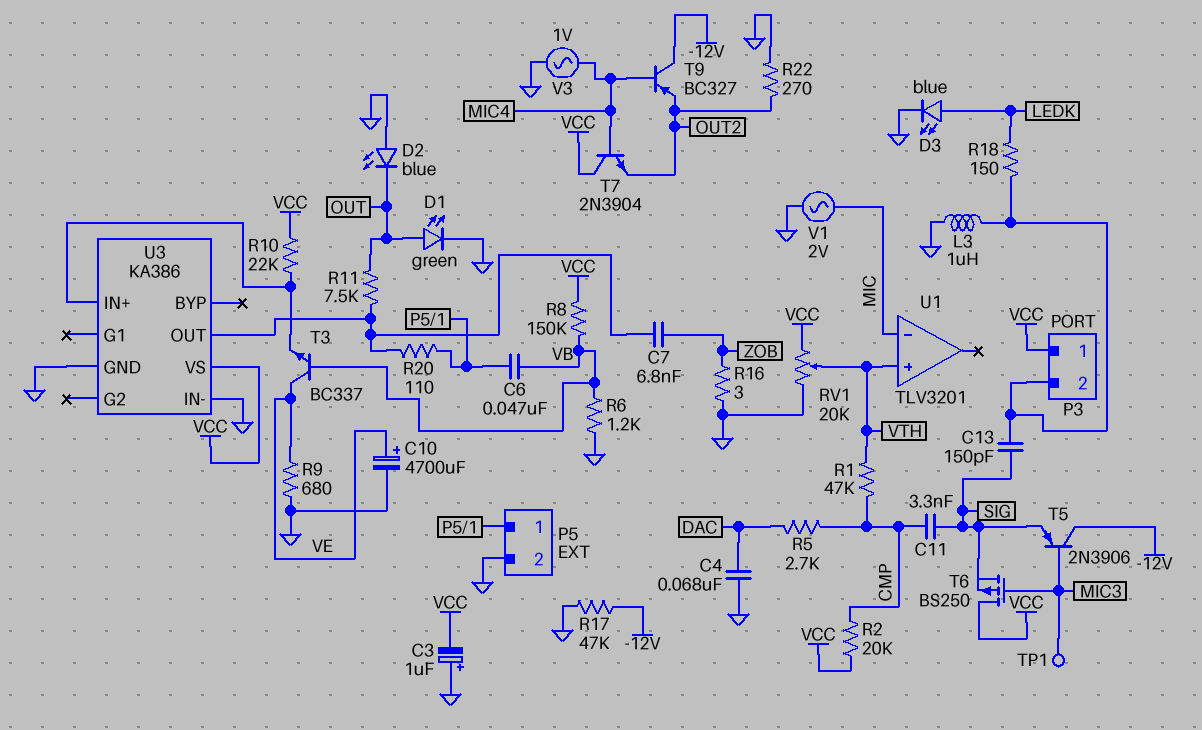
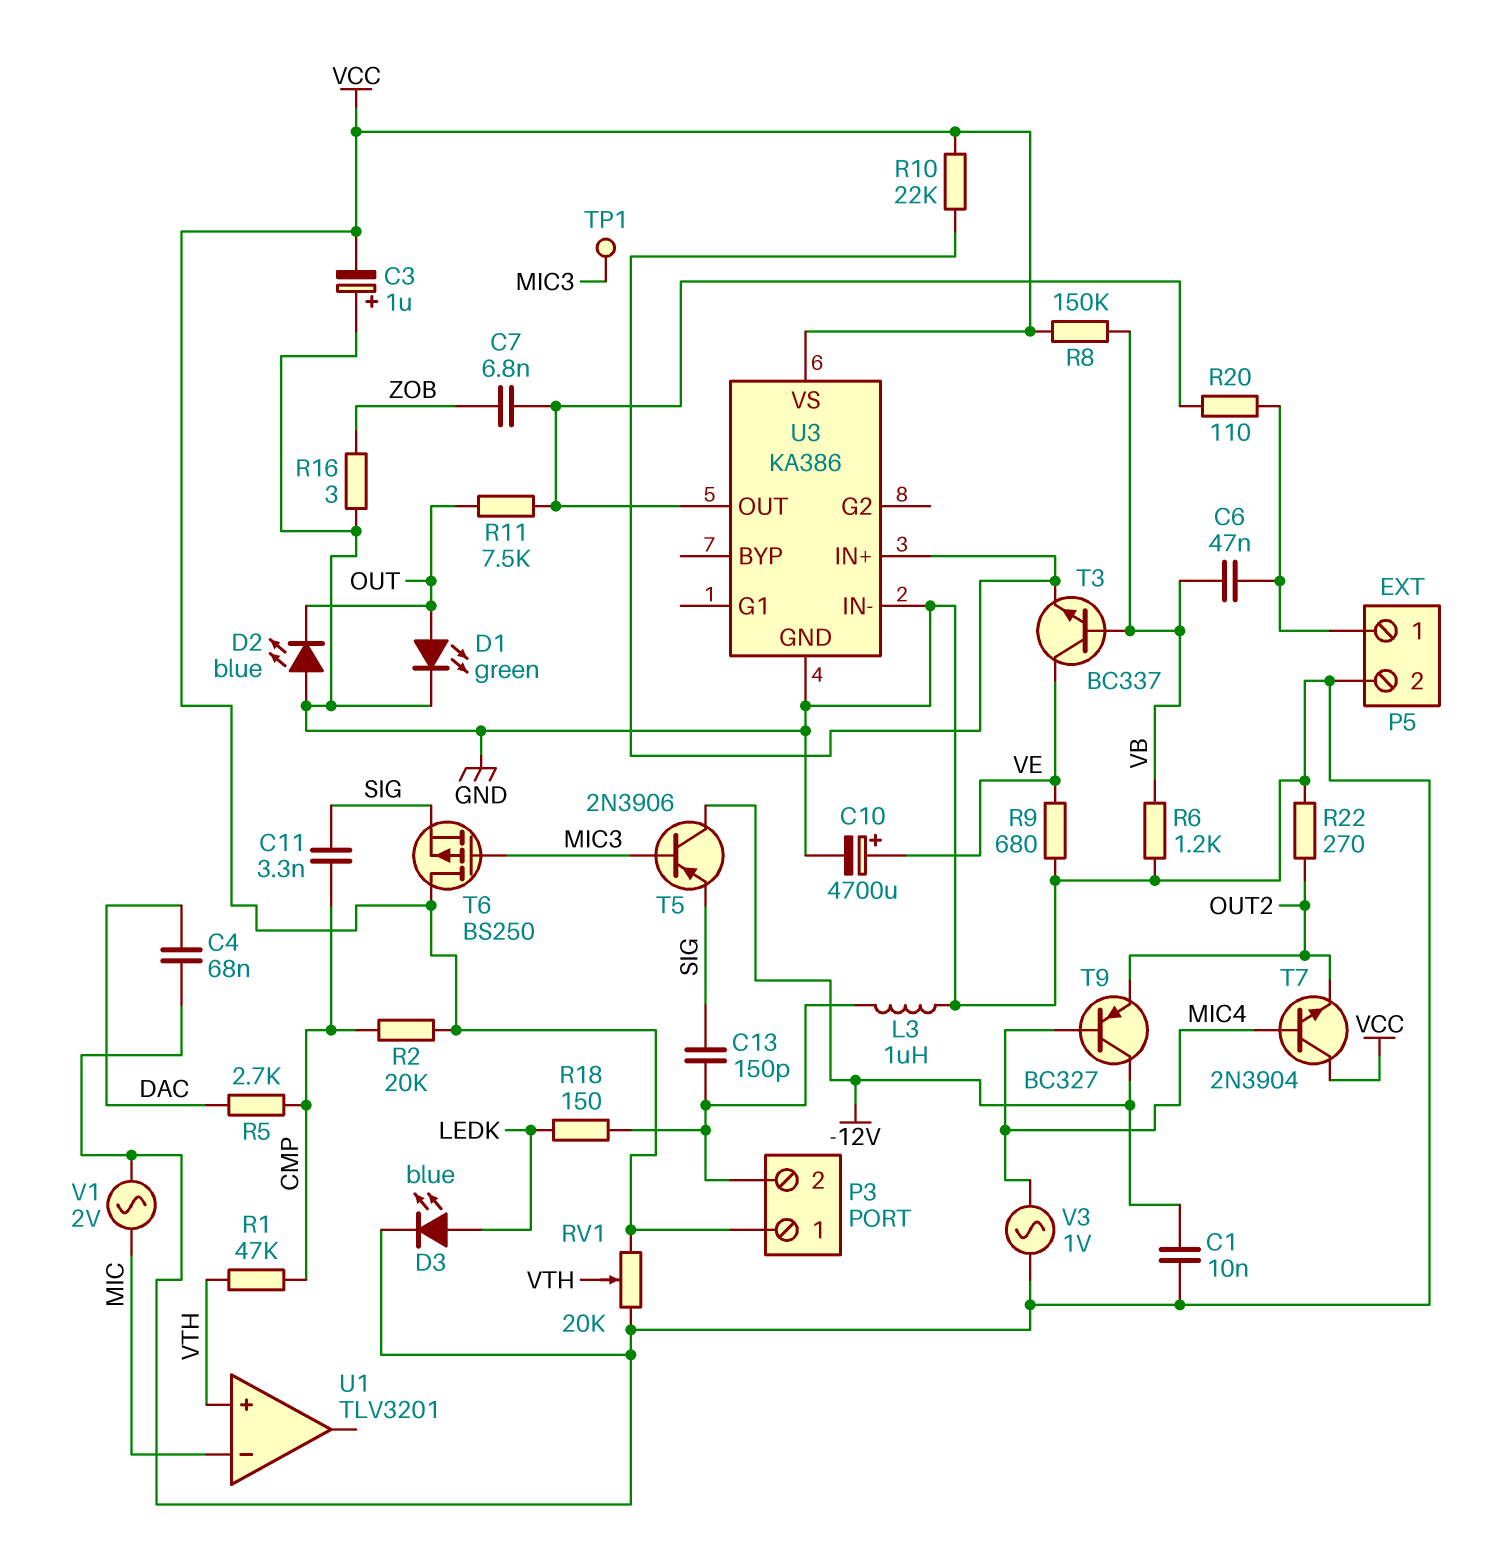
C1: none -> 10nF (-12V, GND)
R17: 47k (-12V, GND) -> none

